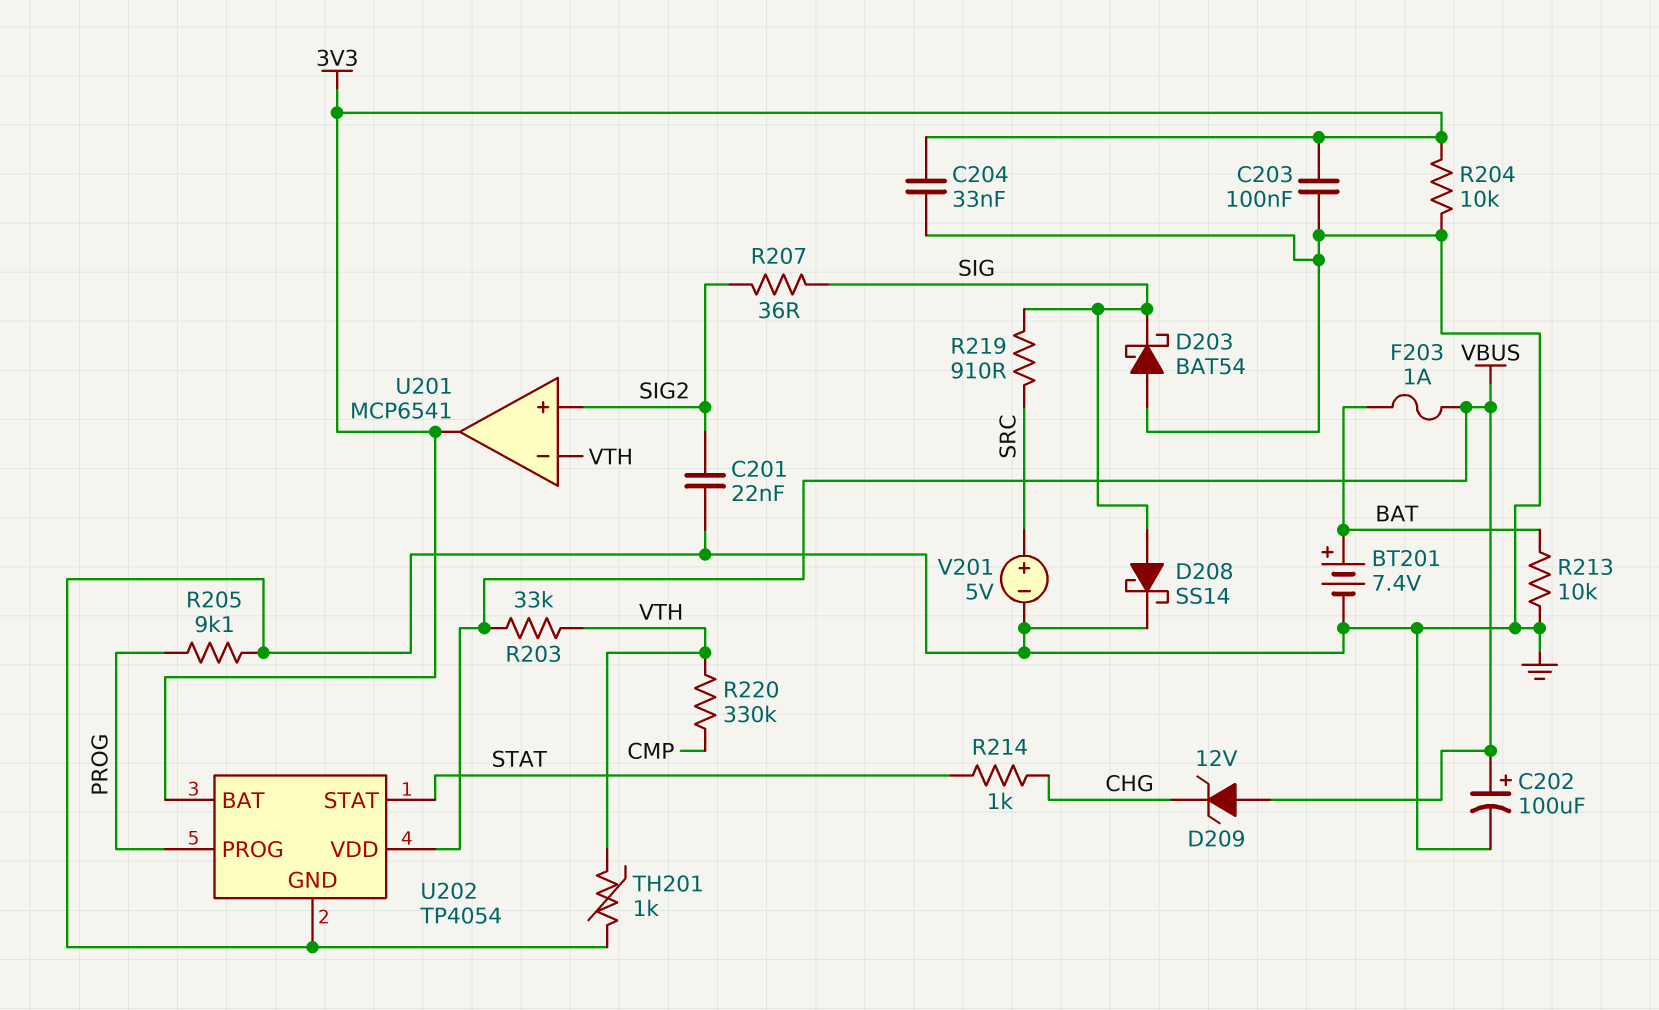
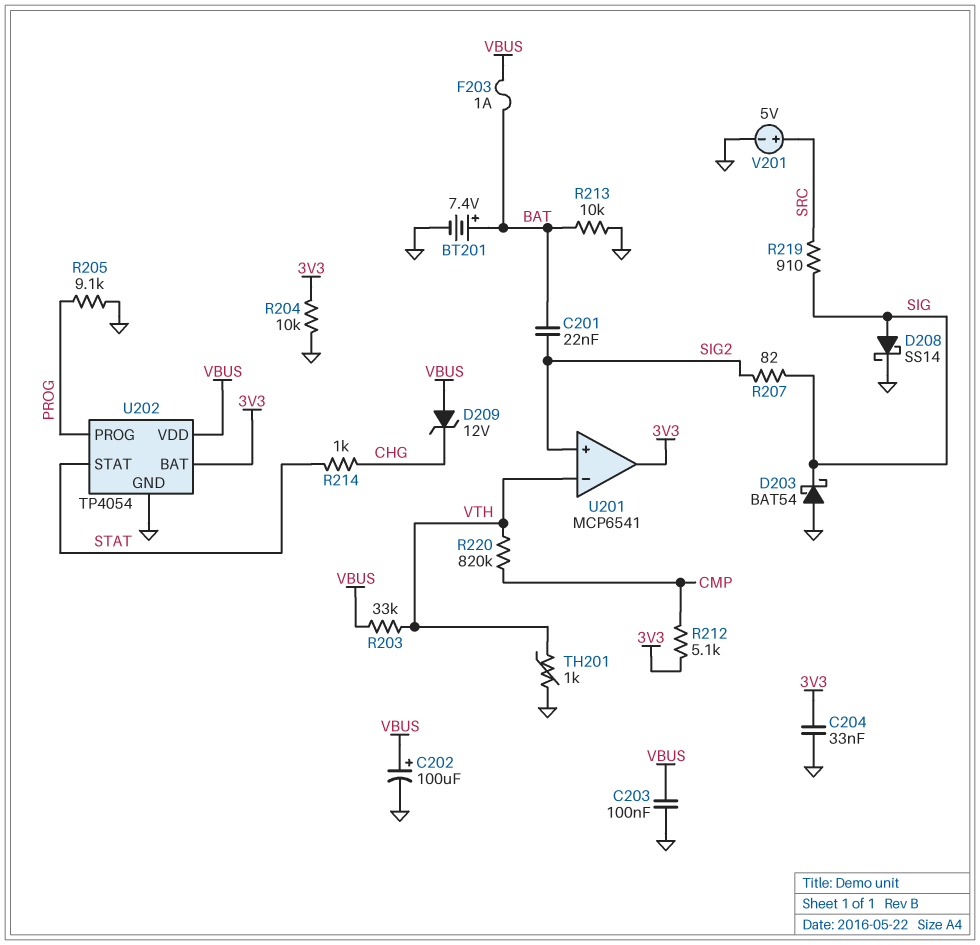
C201: 22nF (GND, SIG2) -> 22nF (BAT, SIG2)
C203: 100nF (3V3, GND) -> 100nF (GND, VBUS)
R207: 36 (SIG, SIG2) -> 82 (SIG, SIG2)
R212: none -> 5.1k (3V3, CMP)
R220: 330k (CMP, VTH) -> 820k (CMP, VTH)

